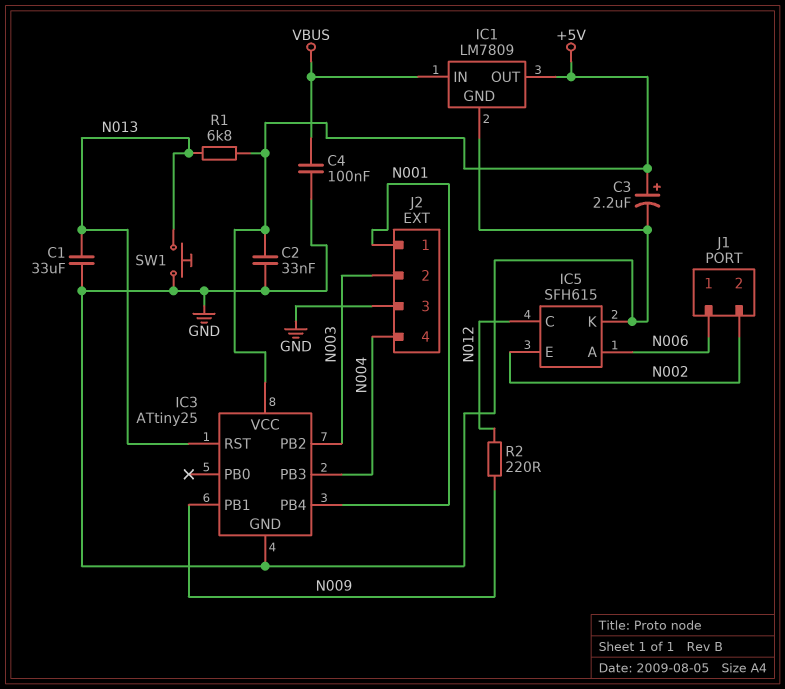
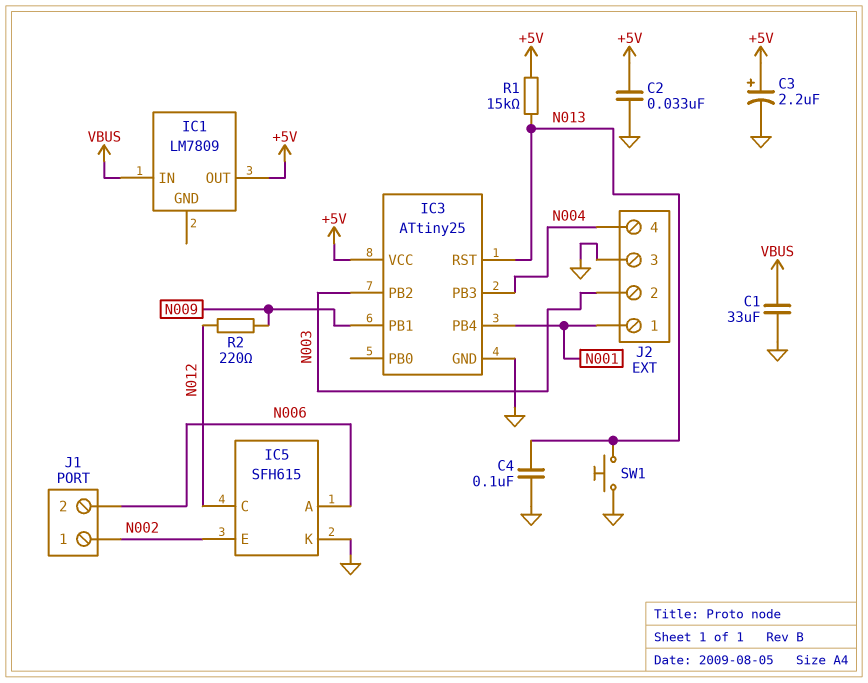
C1: 33uF (GND, N013) -> 33uF (GND, VBUS)
C4: 100nF (GND, VBUS) -> 100nF (GND, N013)
IC1 pin GND: GND -> none
J1 pin 1: N006 -> N002
J1 pin 2: N002 -> N006
R1: 6.8k (+5V, N013) -> 15k (+5V, N013)

